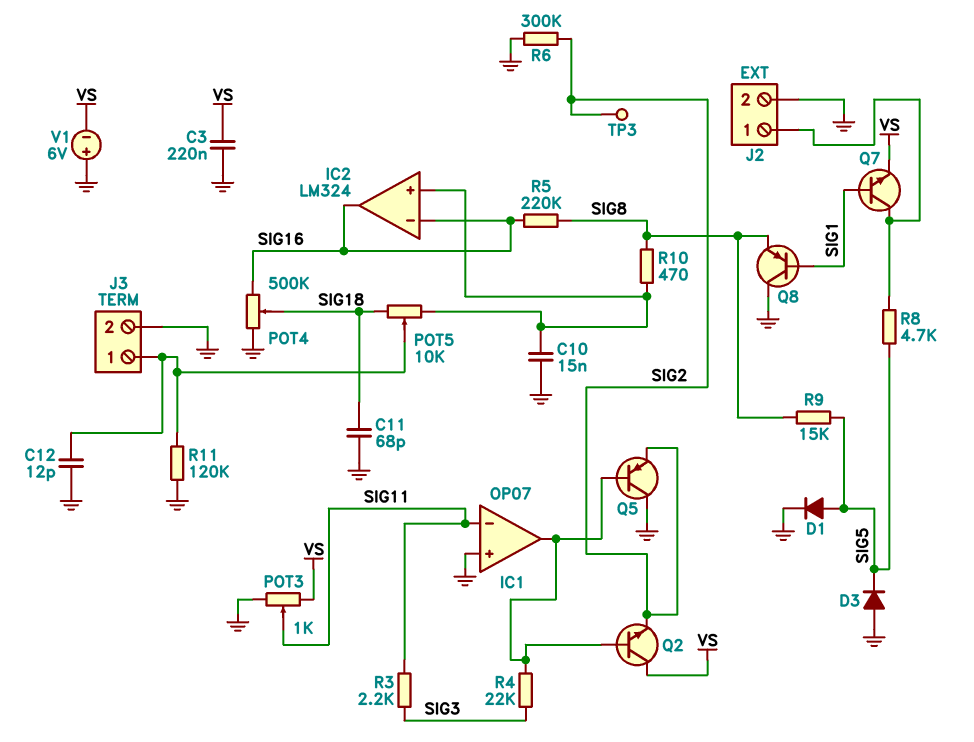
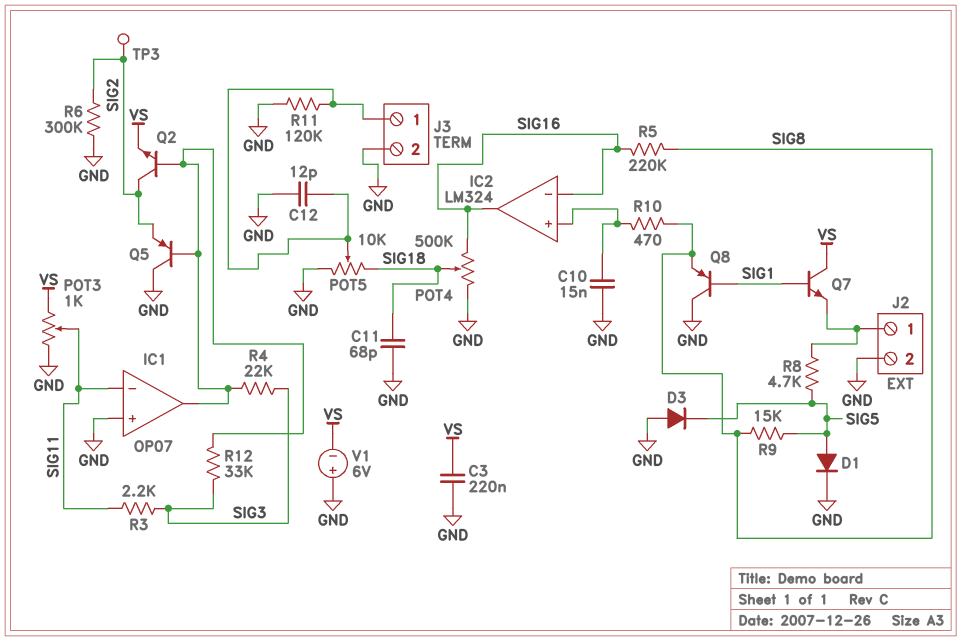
POT5: 10k (IC2/in+, SIG18, wiper J3/1) -> 10k (GND, SIG18, wiper J3/1)
Q2: NPN (B IC1/out, C VS, E SIG2) -> NPN (B IC1/out, C SIG2, E VS)
Q7: NPN (B SIG1, C J2/1, E VS) -> NPN (B SIG1, C VS, E J2/1)
R12: none -> 33k (IC1/out, SIG3)

